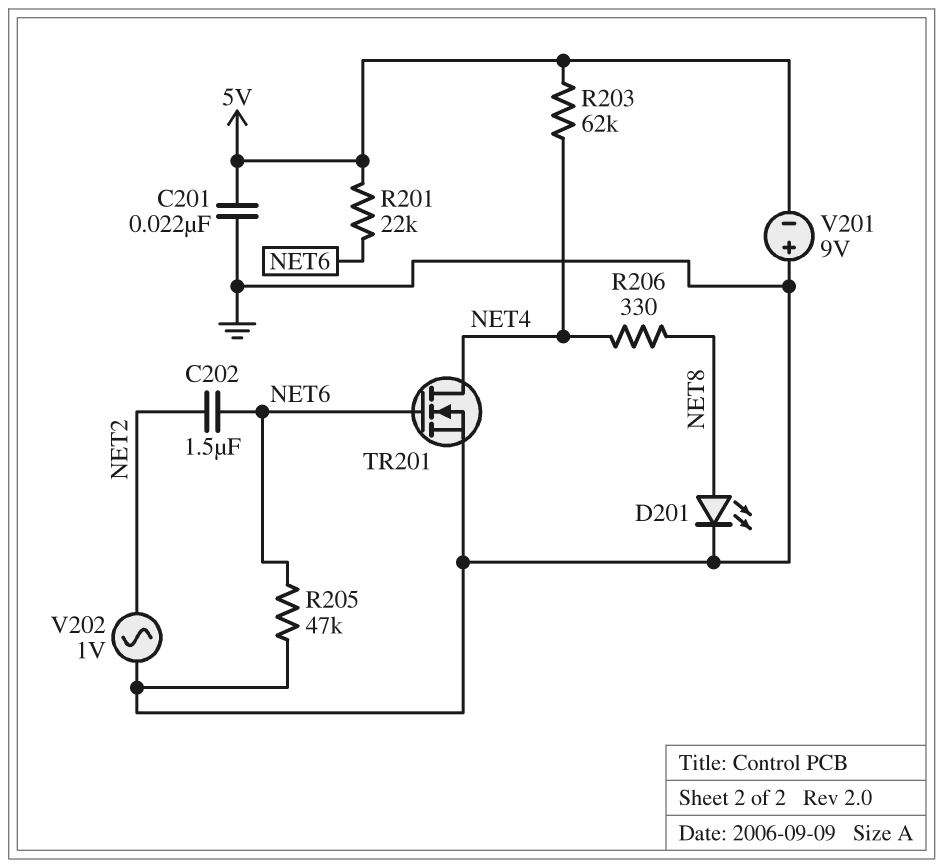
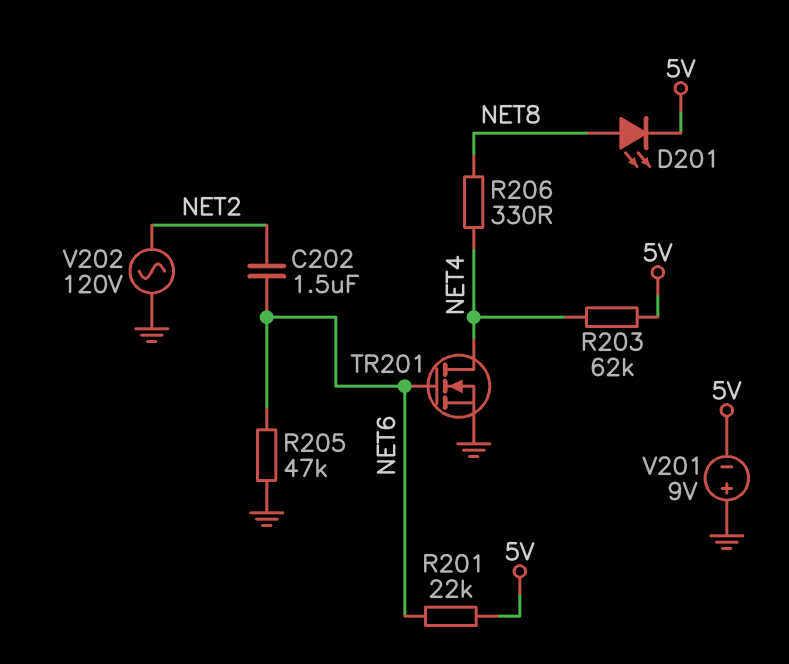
C201: 22nF (5V, GND) -> none
D201: LED (A NET8, K GND) -> LED (A NET8, K 5V)
V202: AC 1V (GND, NET2) -> AC 120V (GND, NET2)

